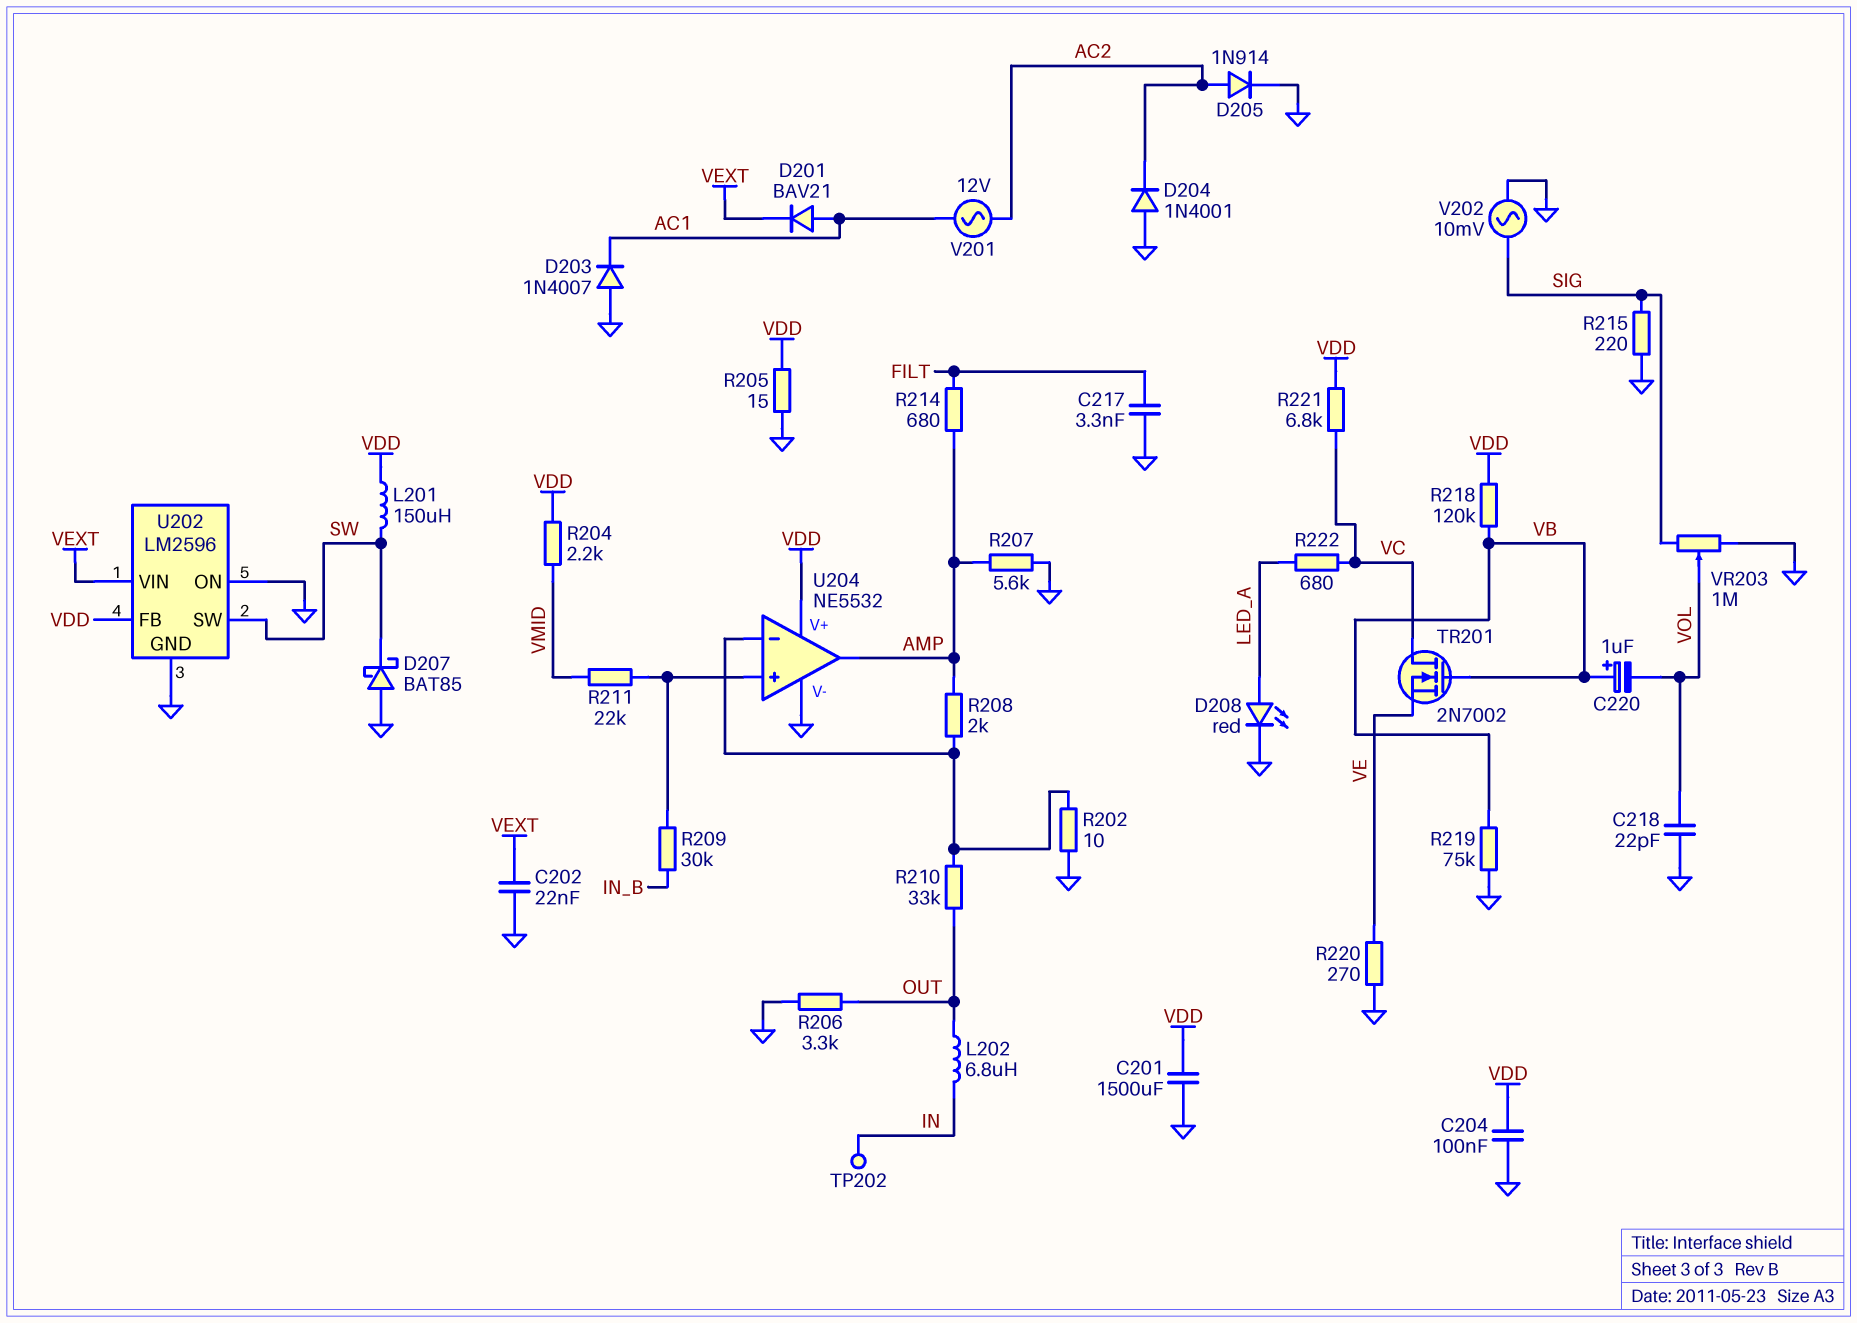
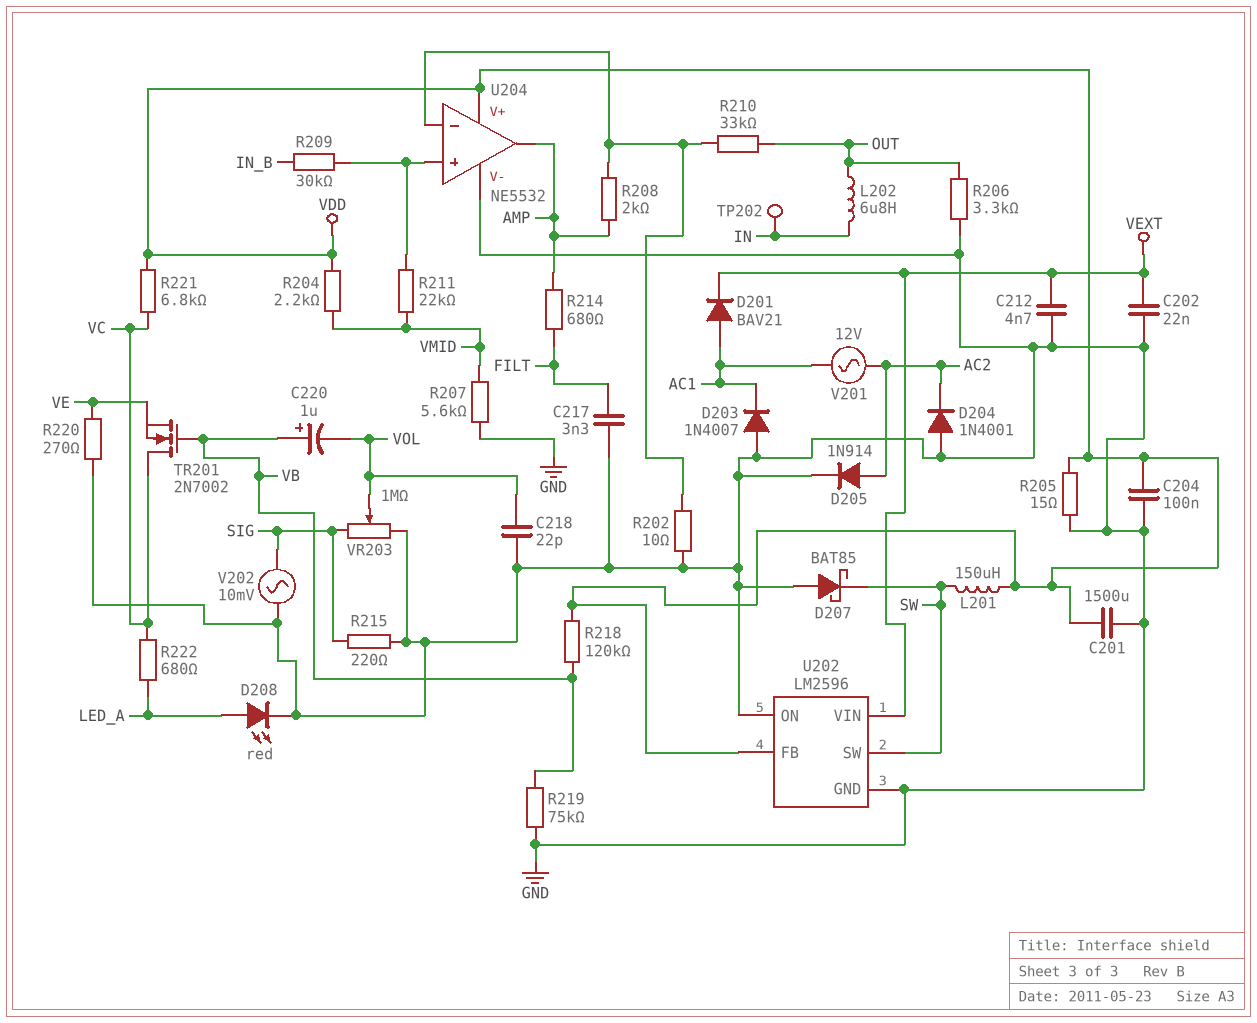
C212: none -> 4.7nF (GND, VEXT)
R207: 5.6k (AMP, GND) -> 5.6k (GND, VMID)

